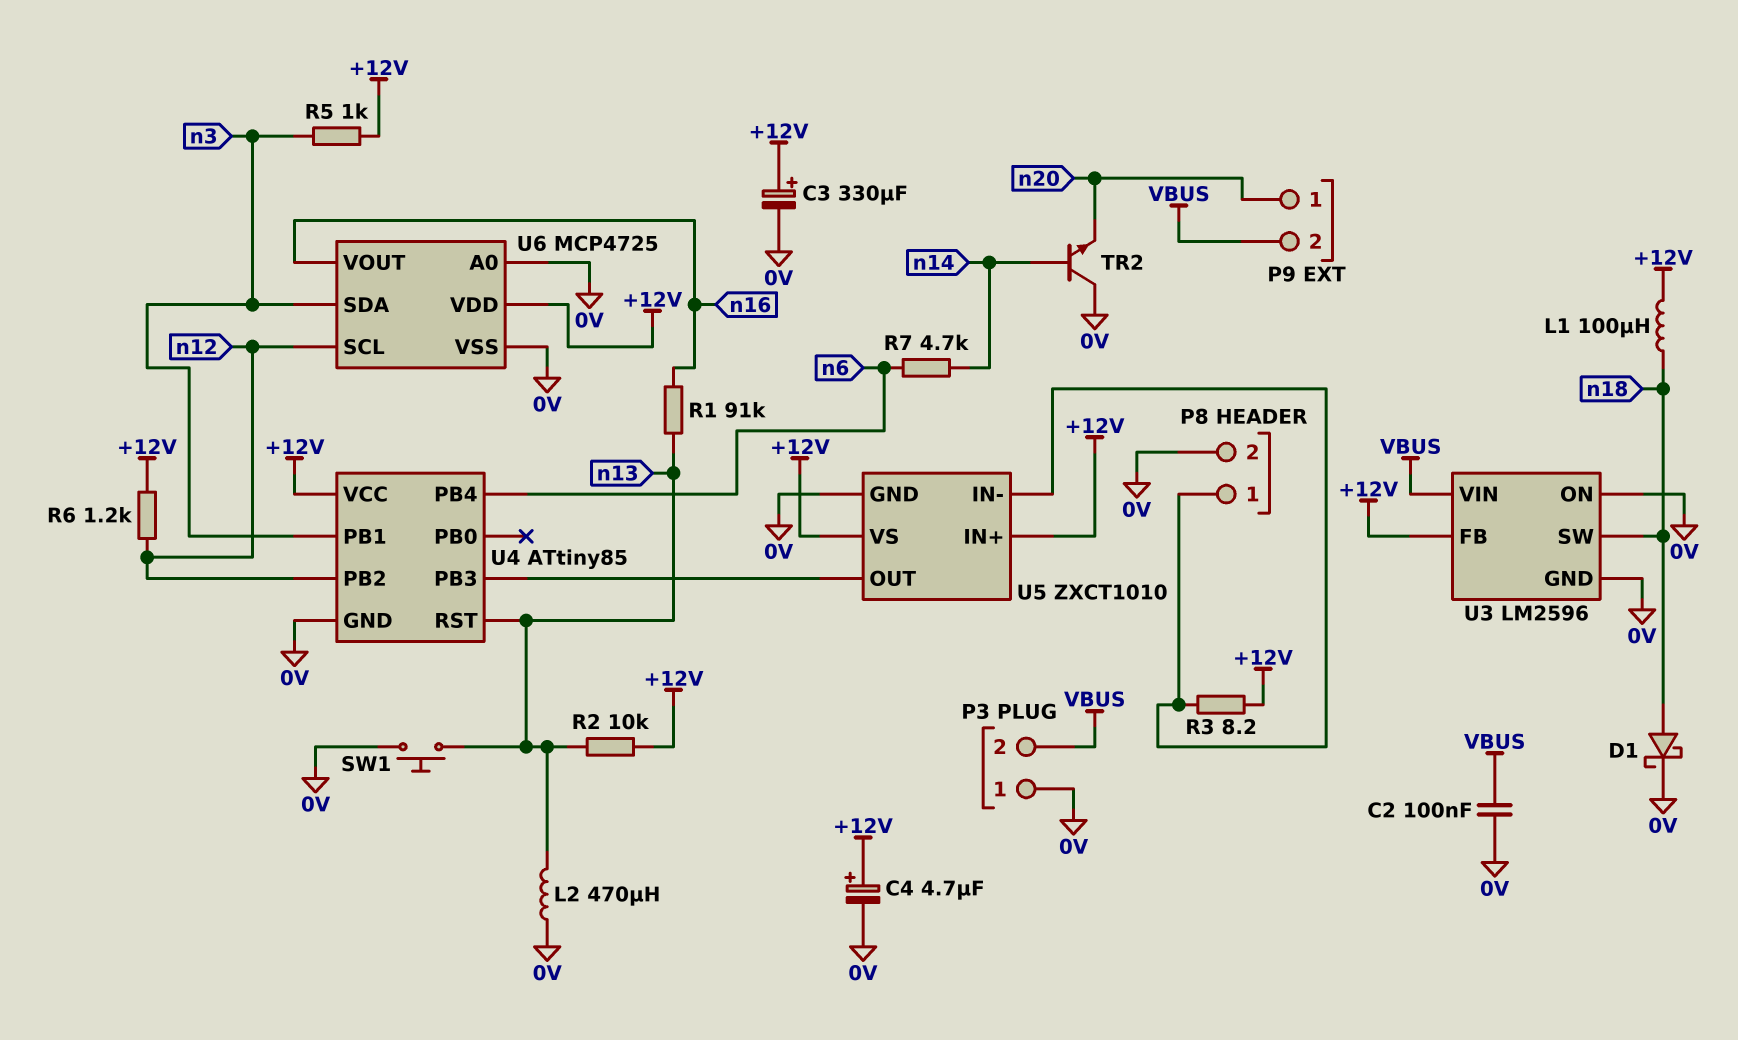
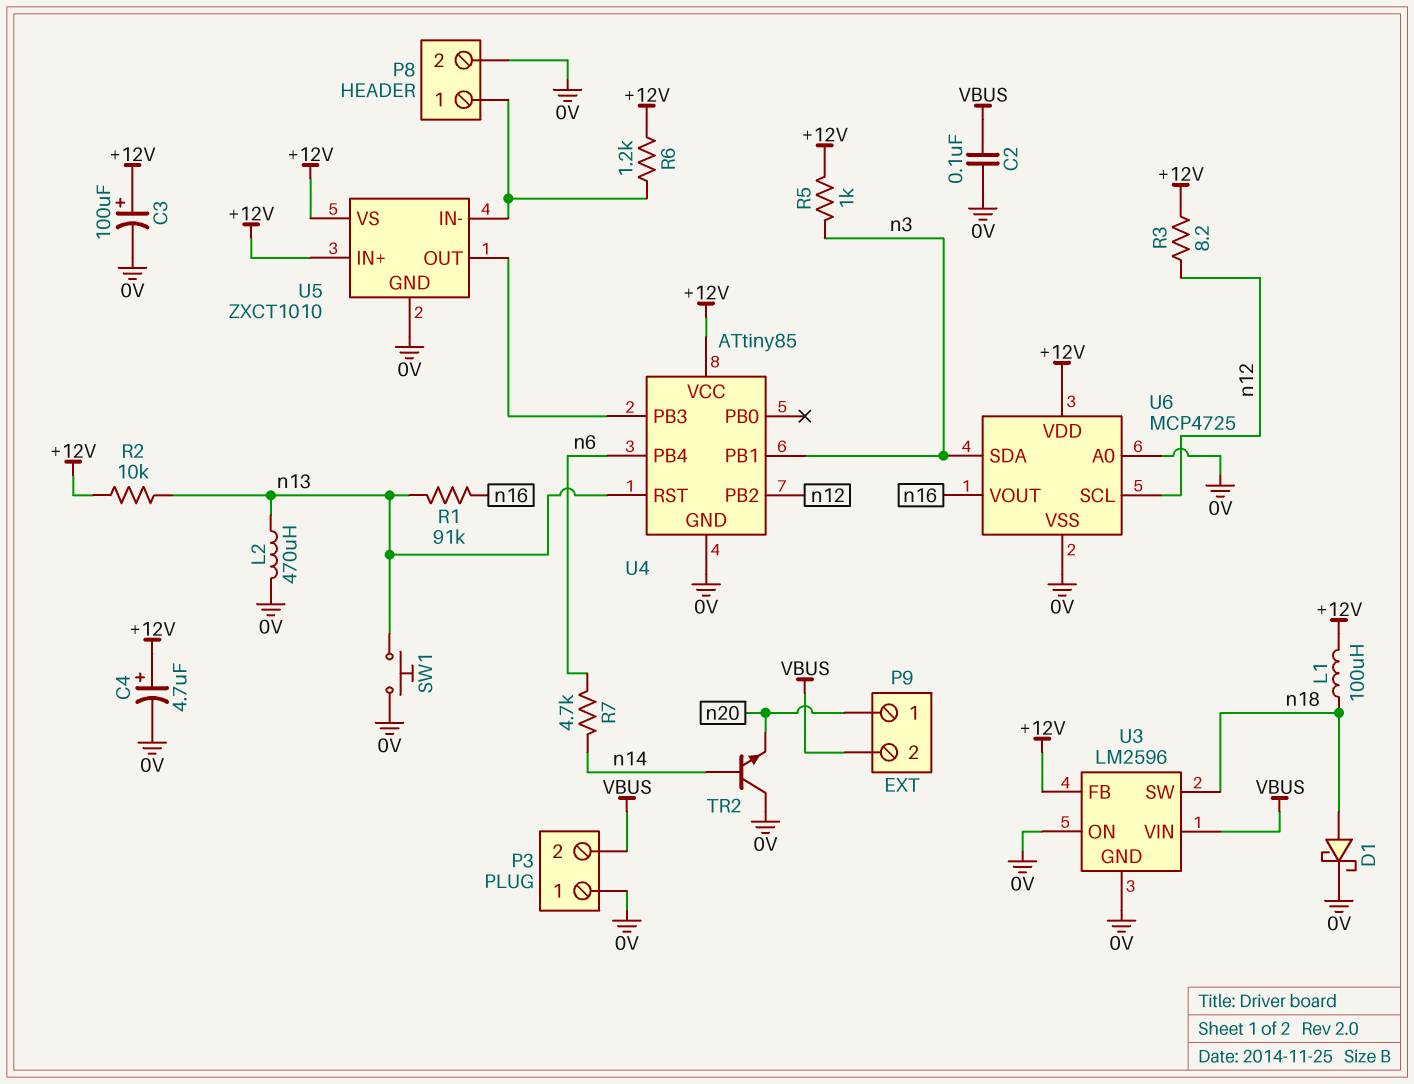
C3: 330uF (plus +12V, minus 0V) -> 100uF (plus +12V, minus 0V)
R3: 8.2 (+12V, P8/1) -> 8.2 (+12V, n12)
R6: 1.2k (+12V, n12) -> 1.2k (+12V, P8/1)

